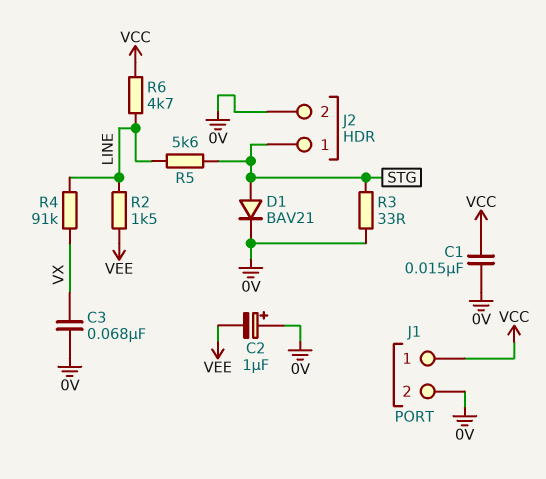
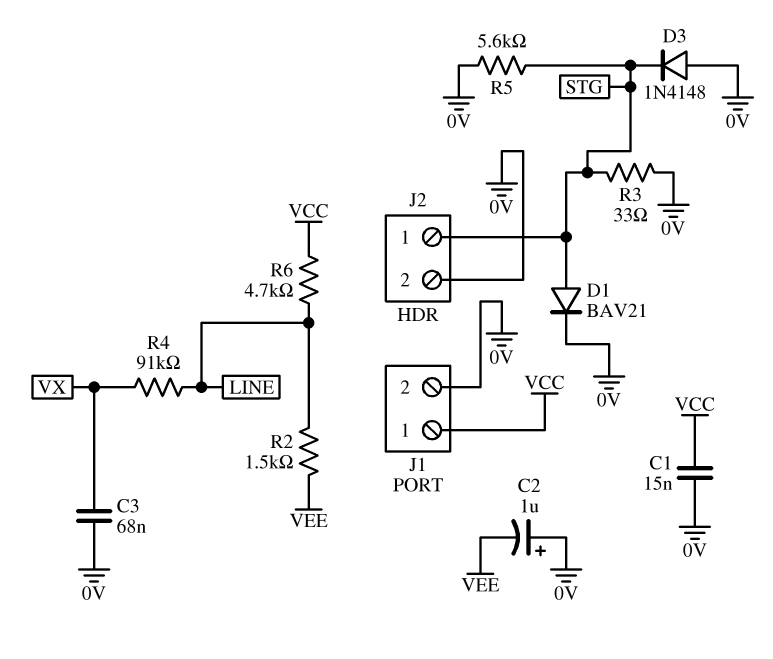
D3: none -> diode 1N4148 (A 0V, K STG)
R5: 5.6k (LINE, STG) -> 5.6k (0V, STG)

